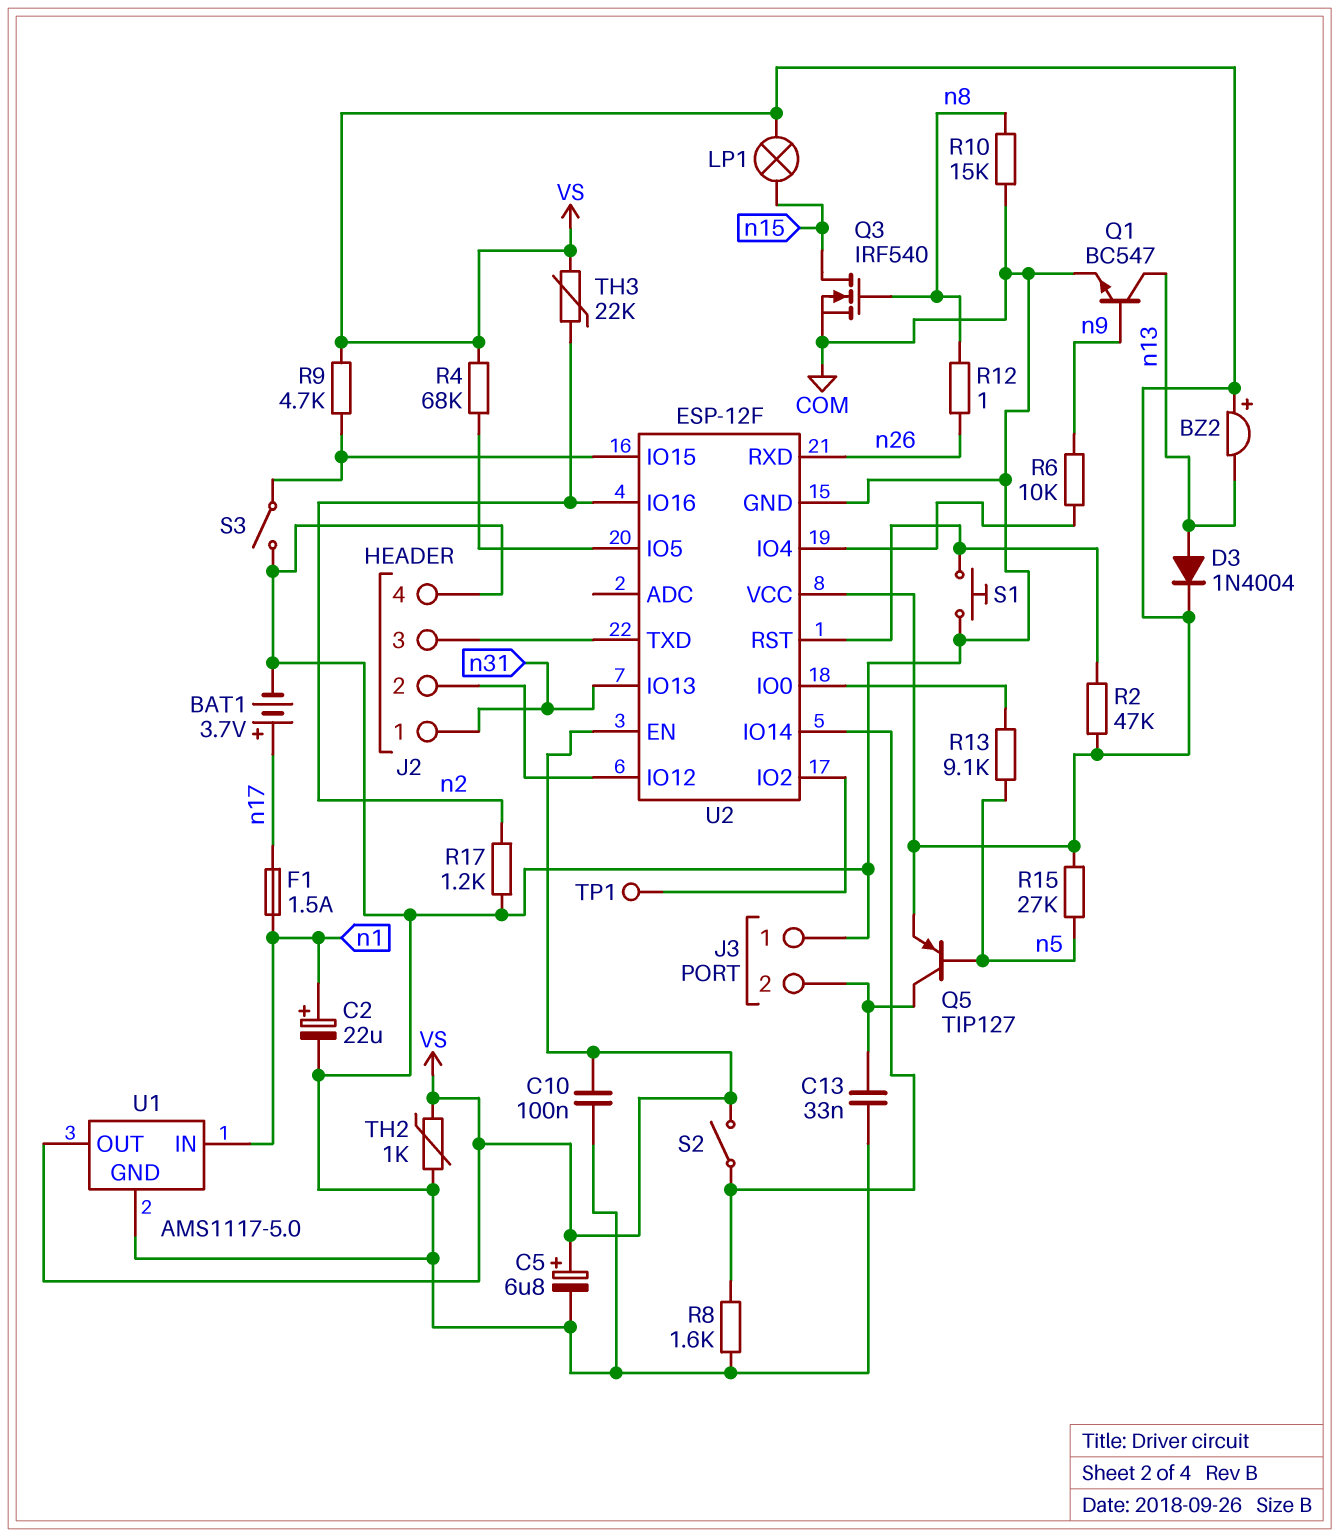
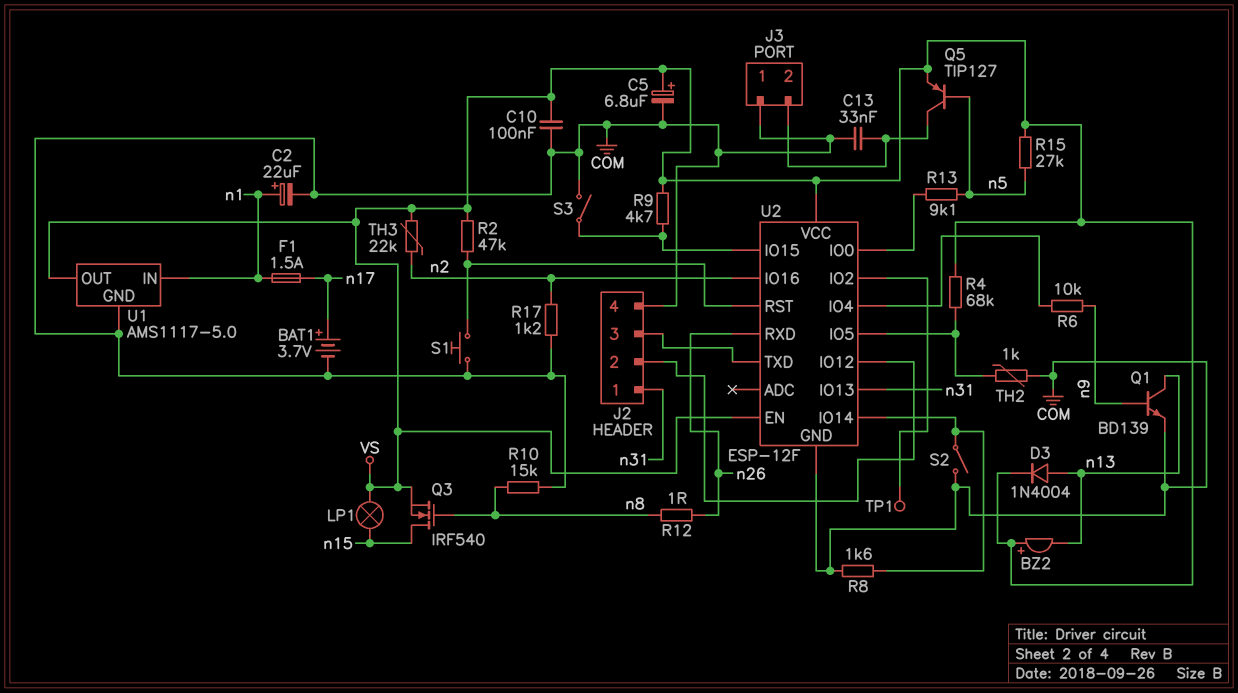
Q1: NPN BC547 (B n9, C n13, E COM) -> NPN BD139 (B n9, C n13, E COM)
Q3: NMOS IRF540 (G n8, D n15, S COM) -> NMOS IRF540 (G n8, D n15, S VS)
S2: switch (U2/IO14, VS) -> switch (COM, U2/IO14)
TH2: 1k (COM, VS) -> 1k (COM, U2/IO5)

